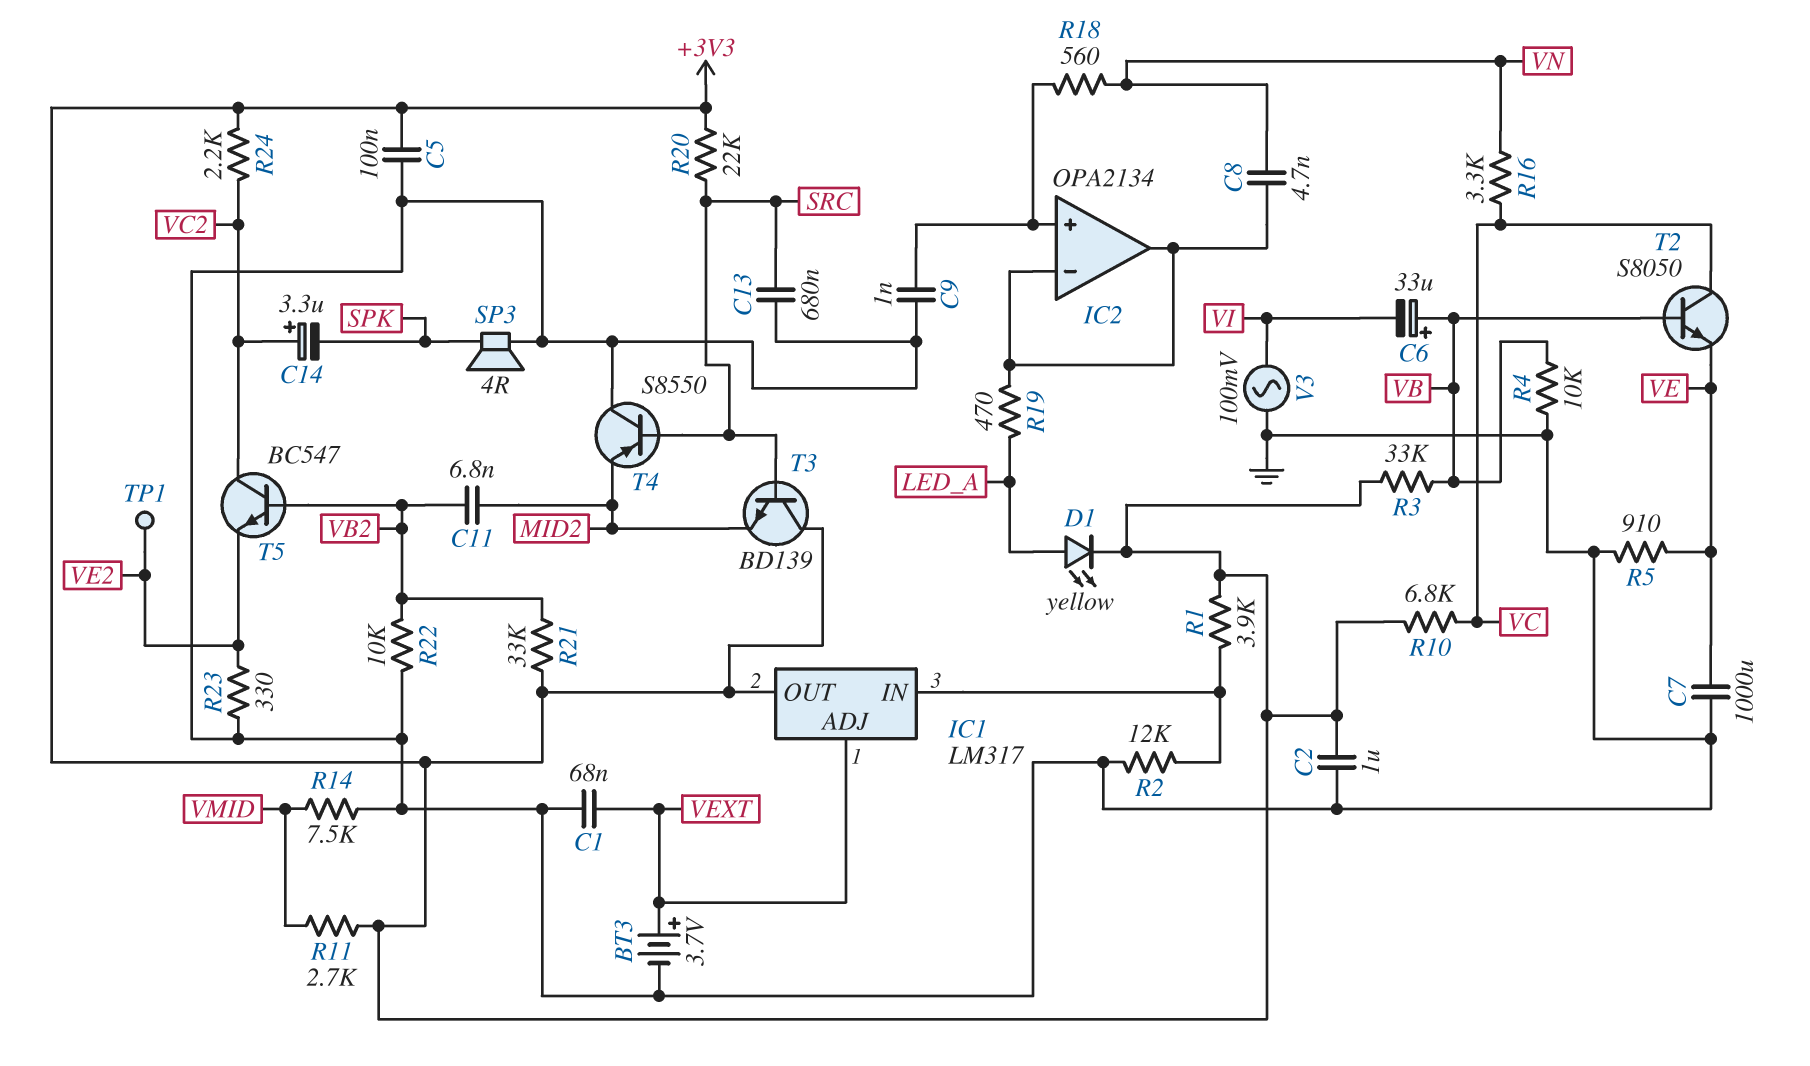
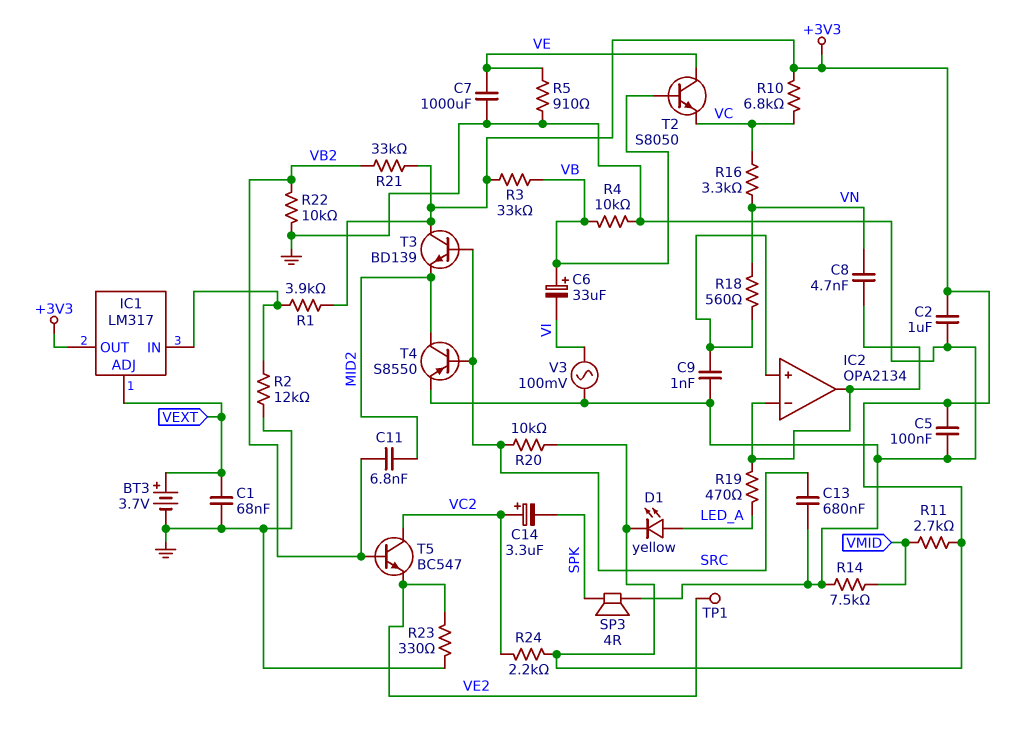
R20: 22k (+3V3, SRC) -> 10k (+3V3, SRC)
T2: NPN S8050 (B VB, C VC, E VE) -> NPN S8050 (B VB, C VE, E VC)
T4: PNP S8550 (B SRC, C GND, E MID2) -> PNP S8550 (B SRC, C MID2, E GND)

